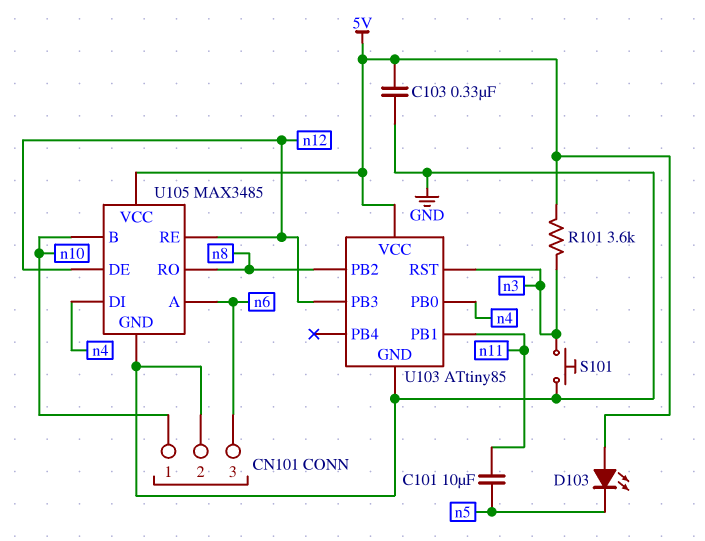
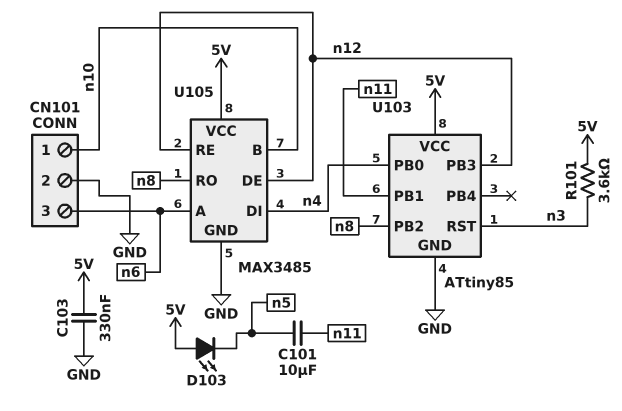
S101: button (GND, n3) -> none

